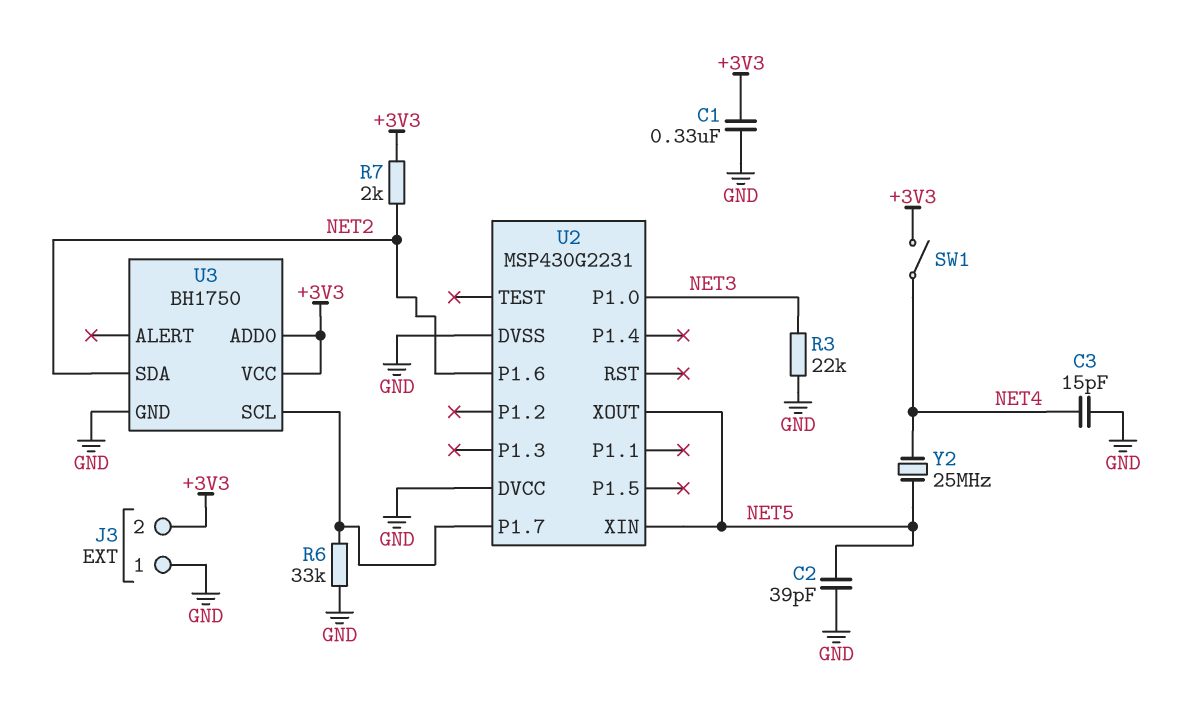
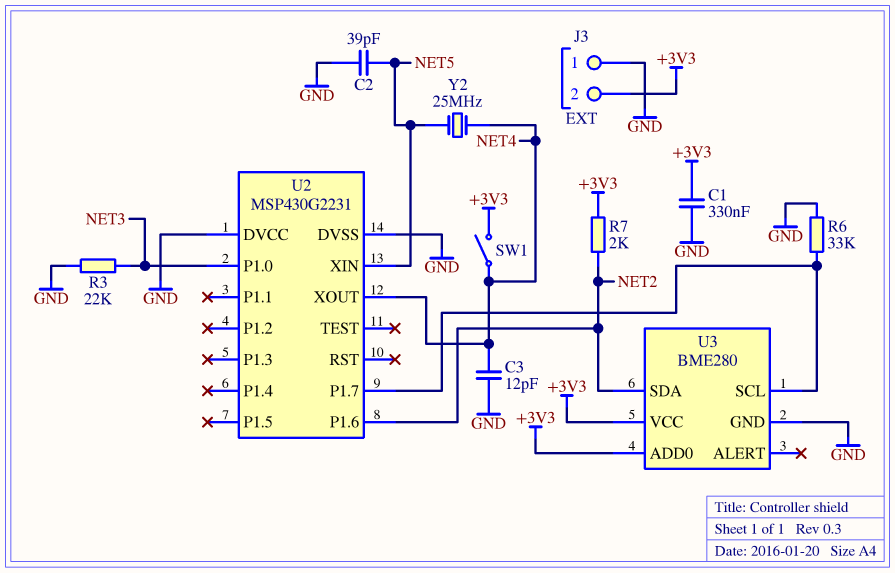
C3: 15pF (GND, NET4) -> 12pF (GND, NET4)
U2 pin XOUT: NET5 -> NET4
U3: BH1750 -> BME280

